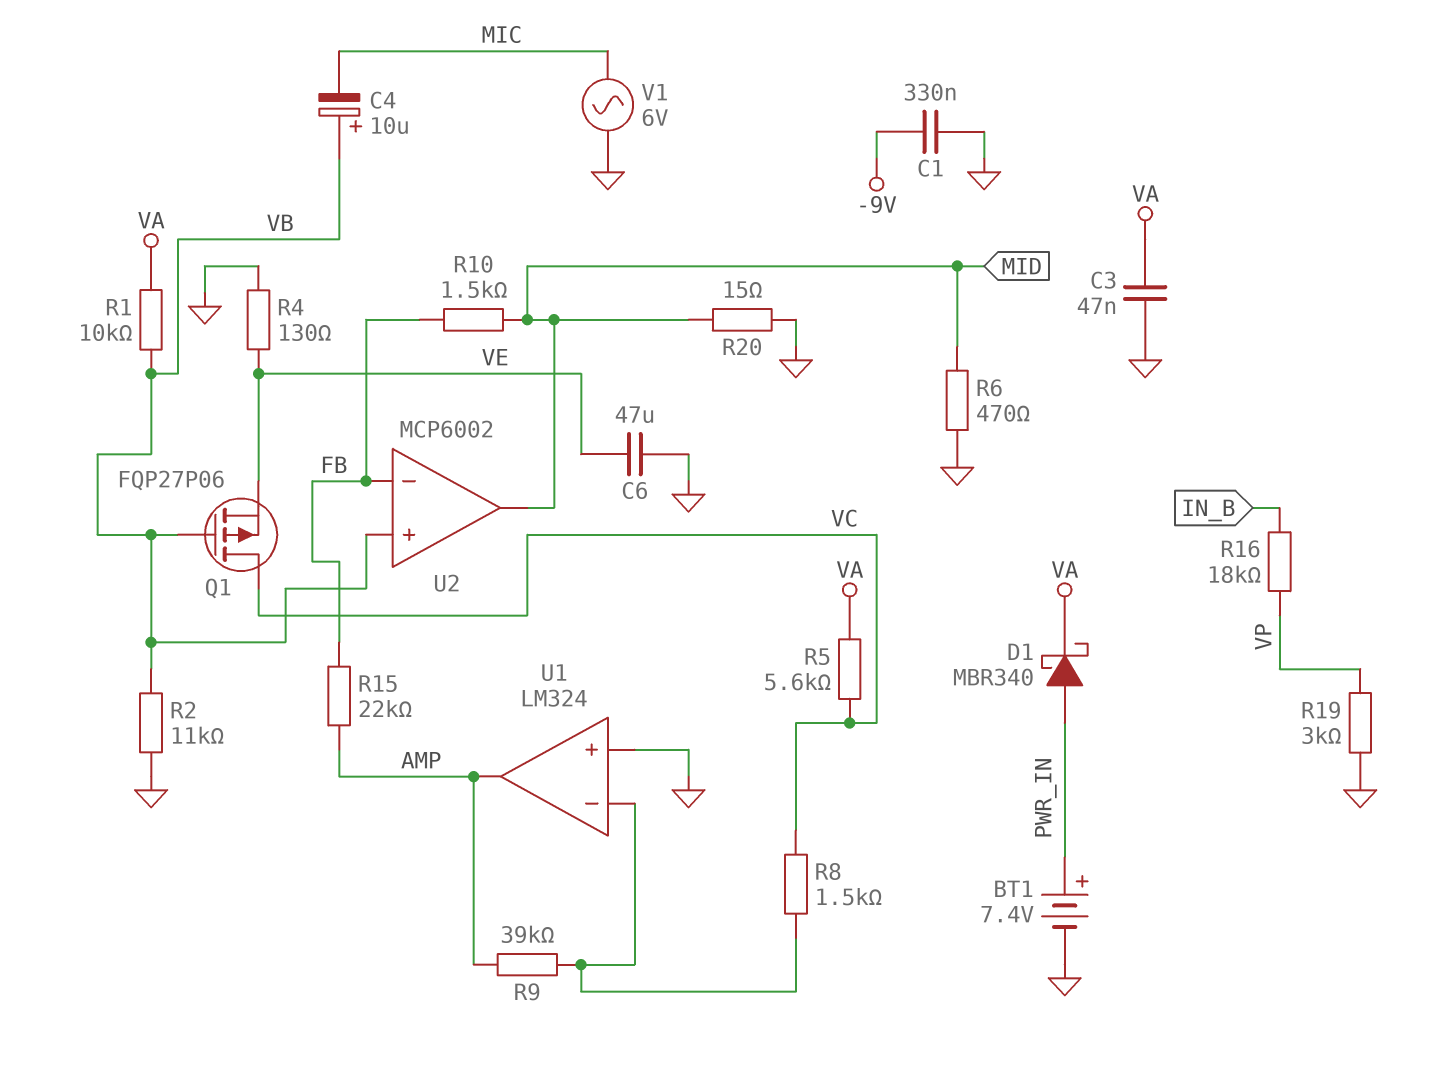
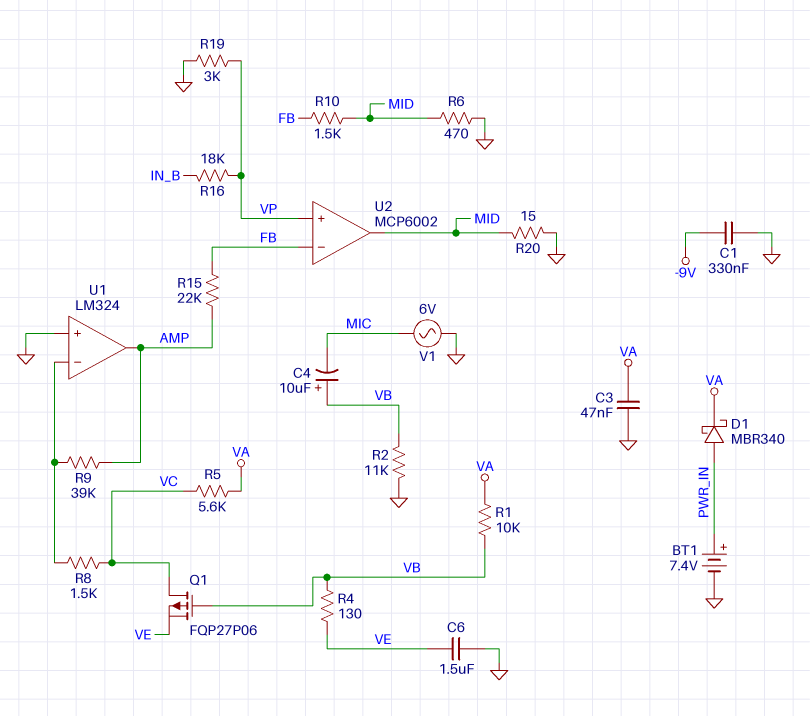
C6: 47uF (GND, VE) -> 1.5uF (GND, VE)
R4: 130 (GND, VE) -> 130 (VB, VE)
U2 pin in+: VB -> VP

